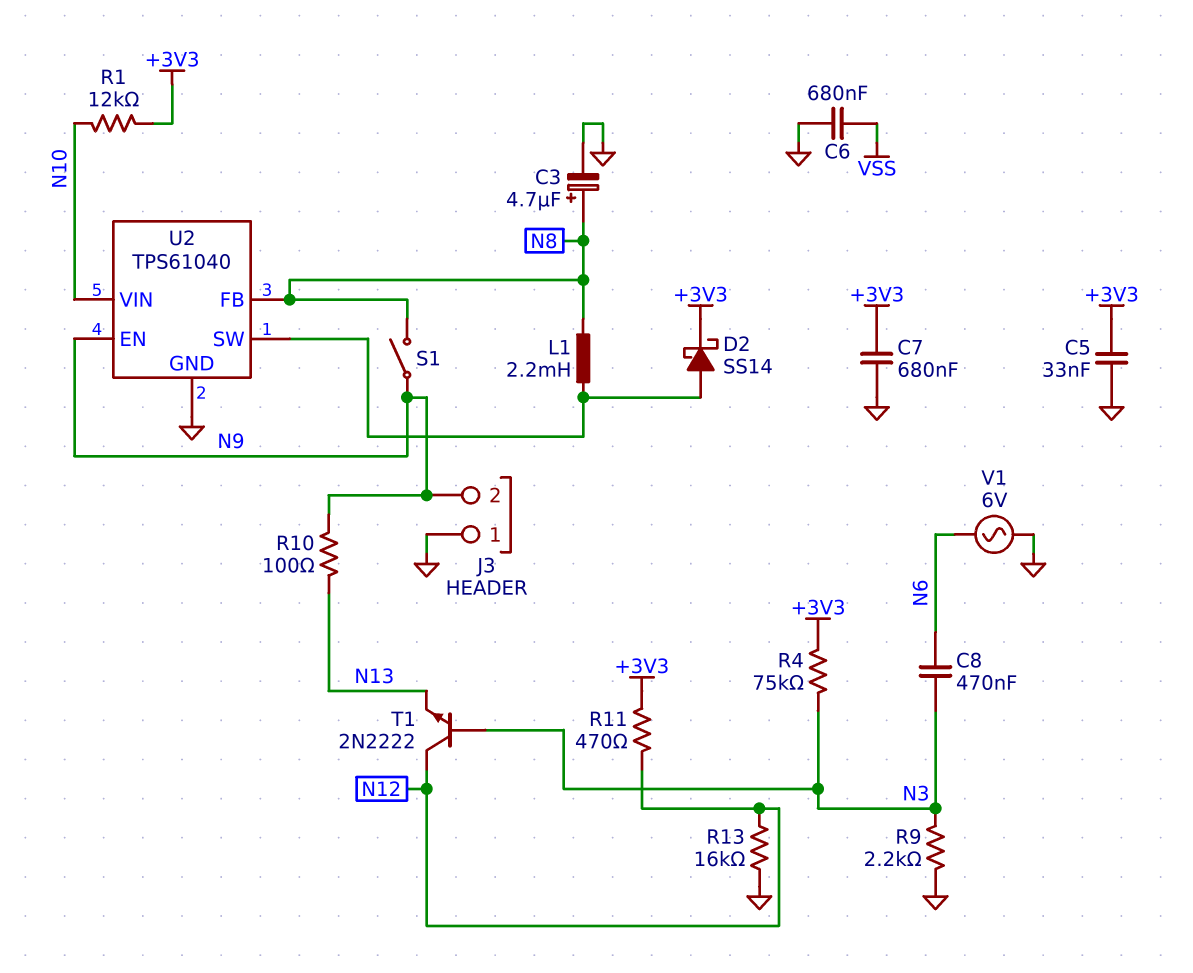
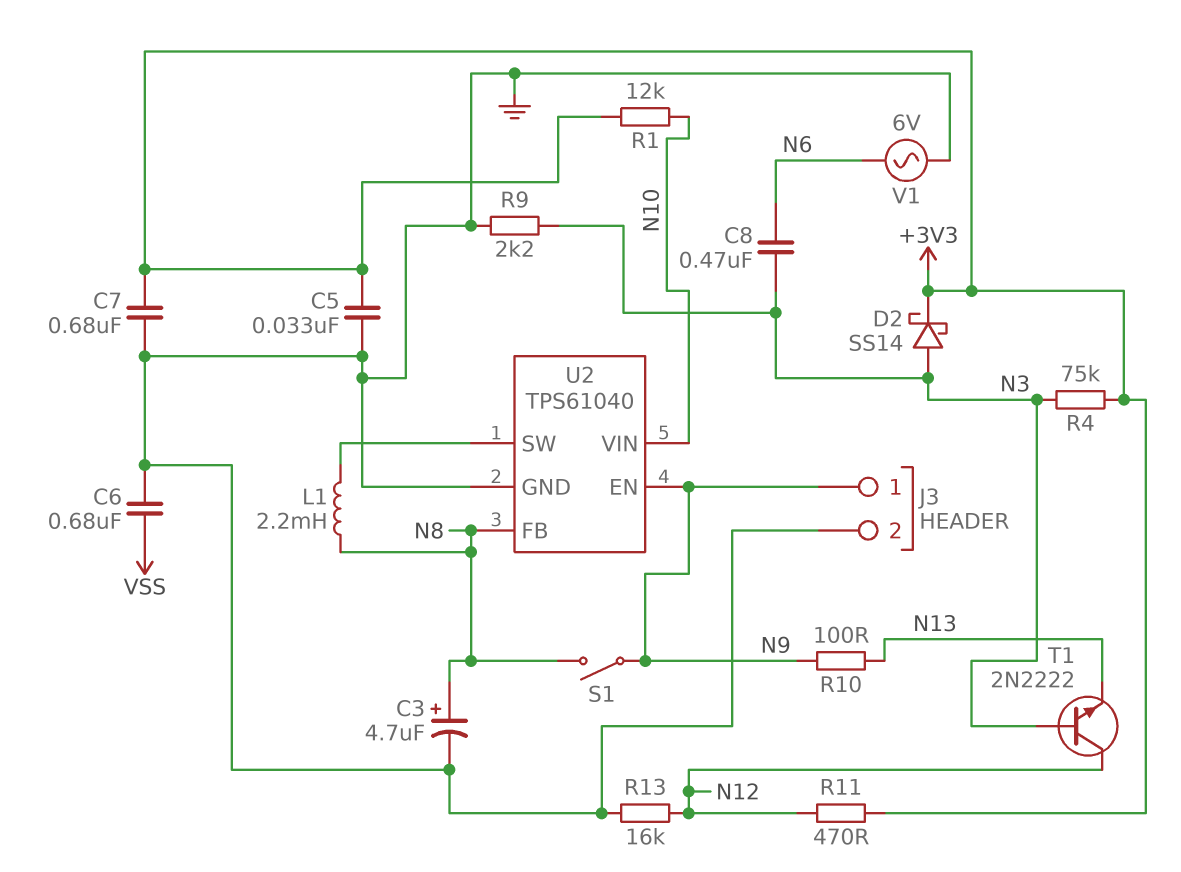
D2: schottky SS14 (A U2/SW, K +3V3) -> schottky SS14 (A N3, K +3V3)
J3 pin 1: GND -> N9
J3 pin 2: N9 -> GND

